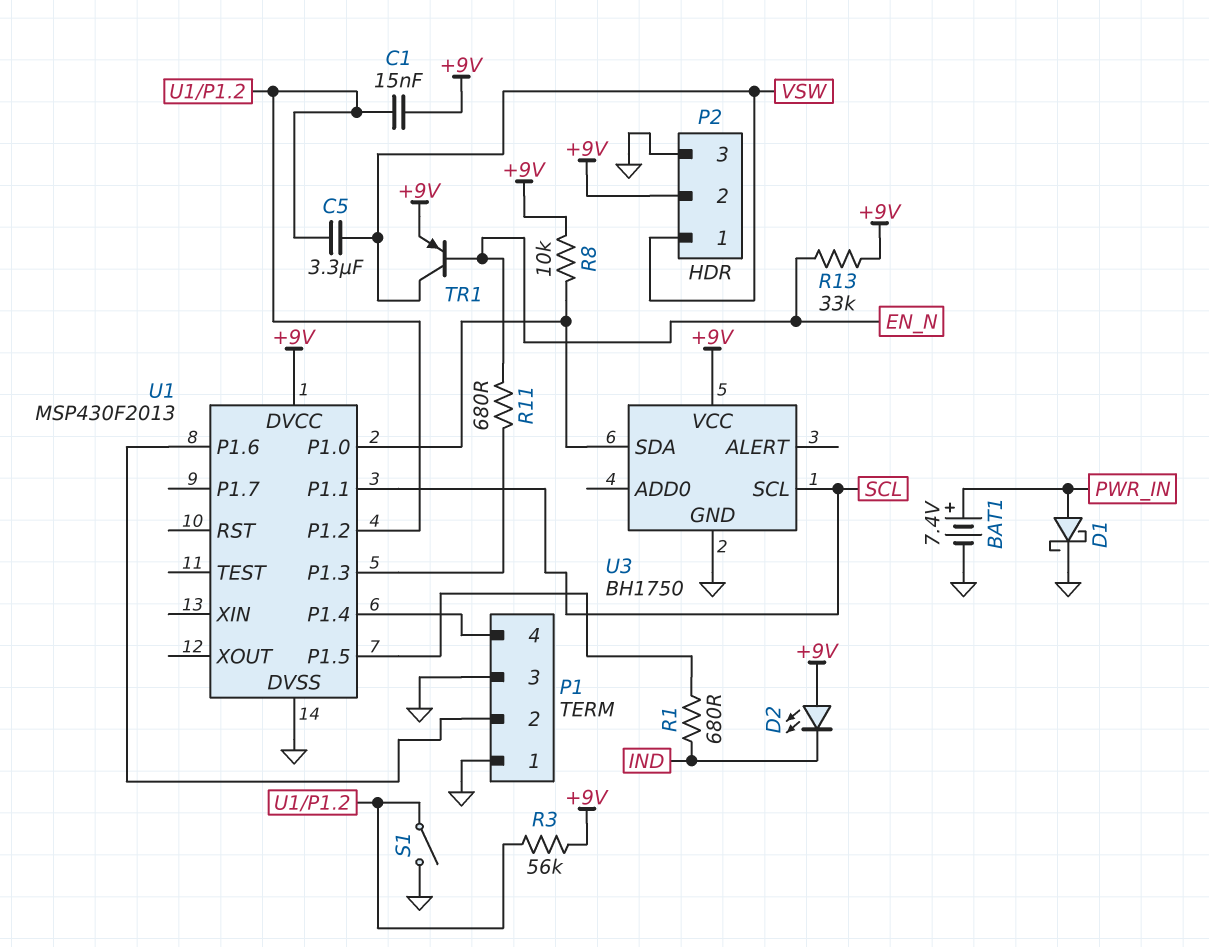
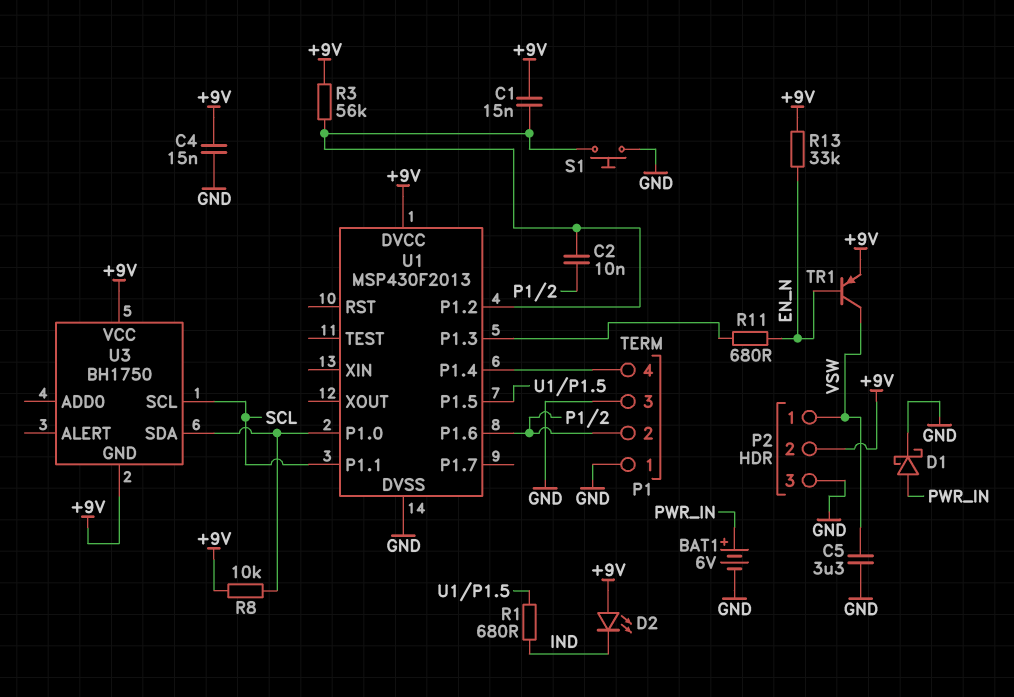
BAT1: 7.4V (plus PWR_IN, minus GND) -> 6V (plus PWR_IN, minus GND)
C2: none -> 10nF (P1/2, U1/P1.2)
C4: none -> 15nF (+9V, GND)
C5: 3.3uF (U1/P1.2, VSW) -> 3.3uF (GND, VSW)
S1: switch (GND, U1/P1.2) -> button (GND, U1/P1.2)
U3 pin GND: GND -> +9V

